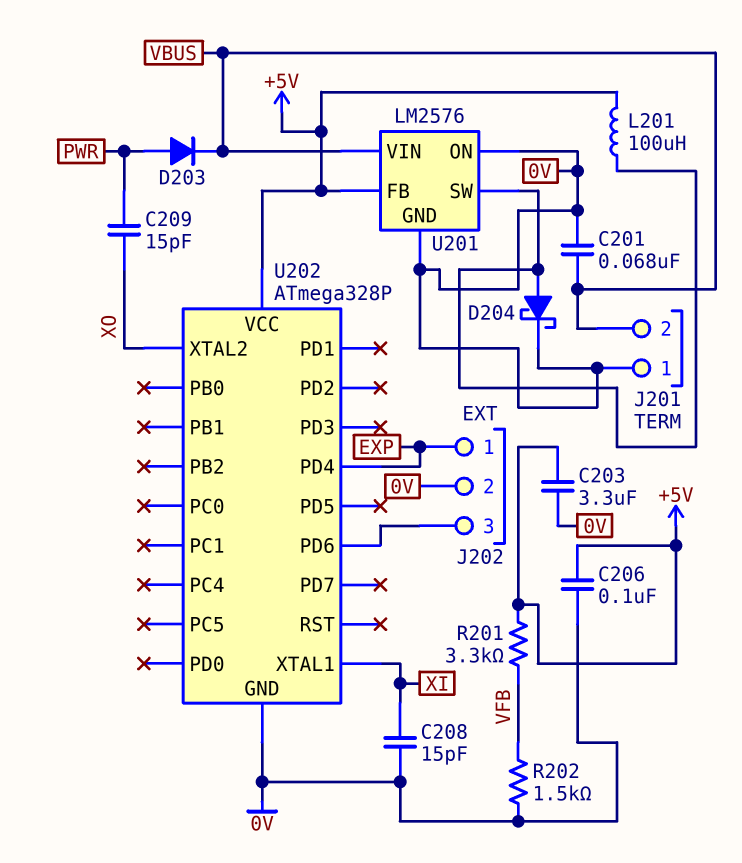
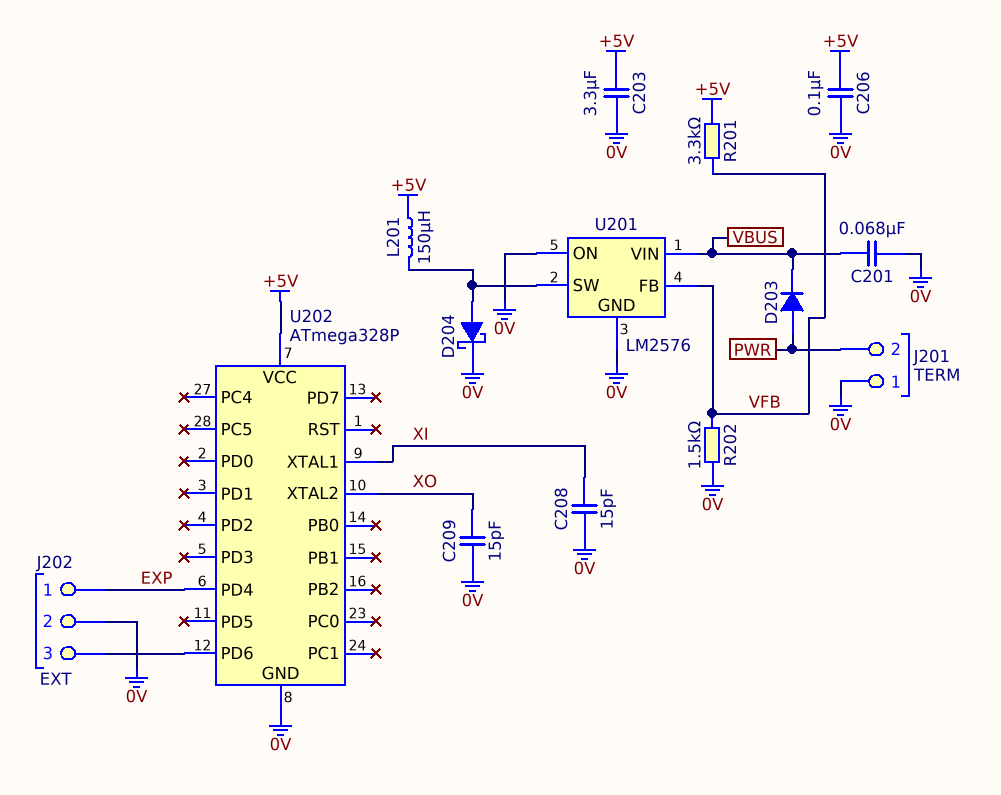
C209: 15pF (PWR, XO) -> 15pF (0V, XO)
J201 pin 2: VBUS -> PWR
L201: 100uH (+5V, U201/SW) -> 150uH (+5V, U201/SW)
U201 pin FB: +5V -> VFB

